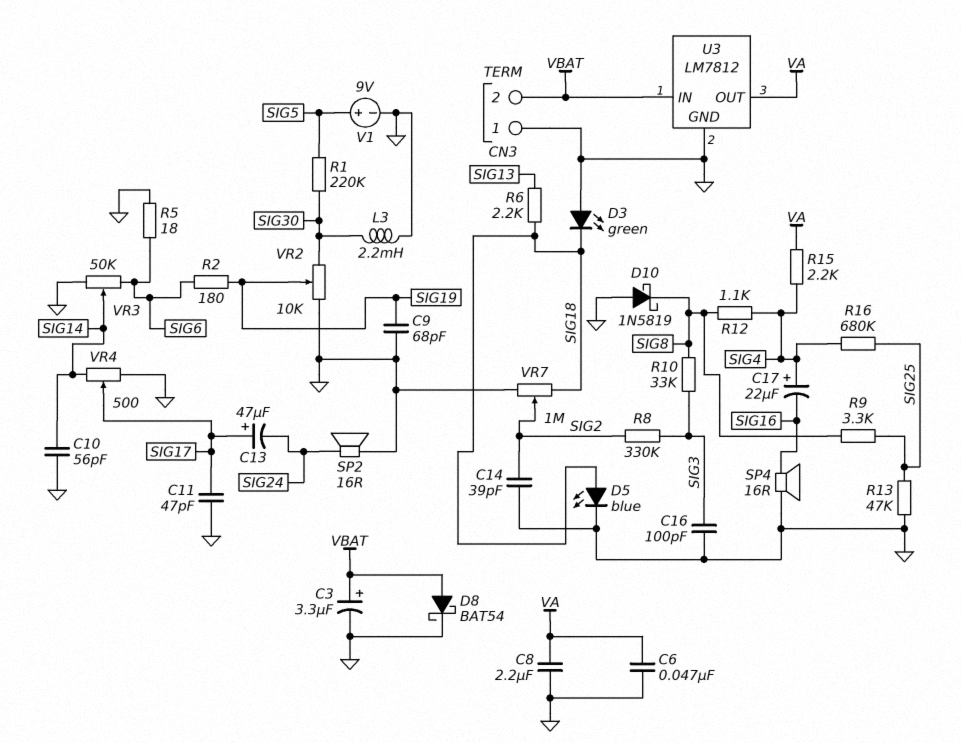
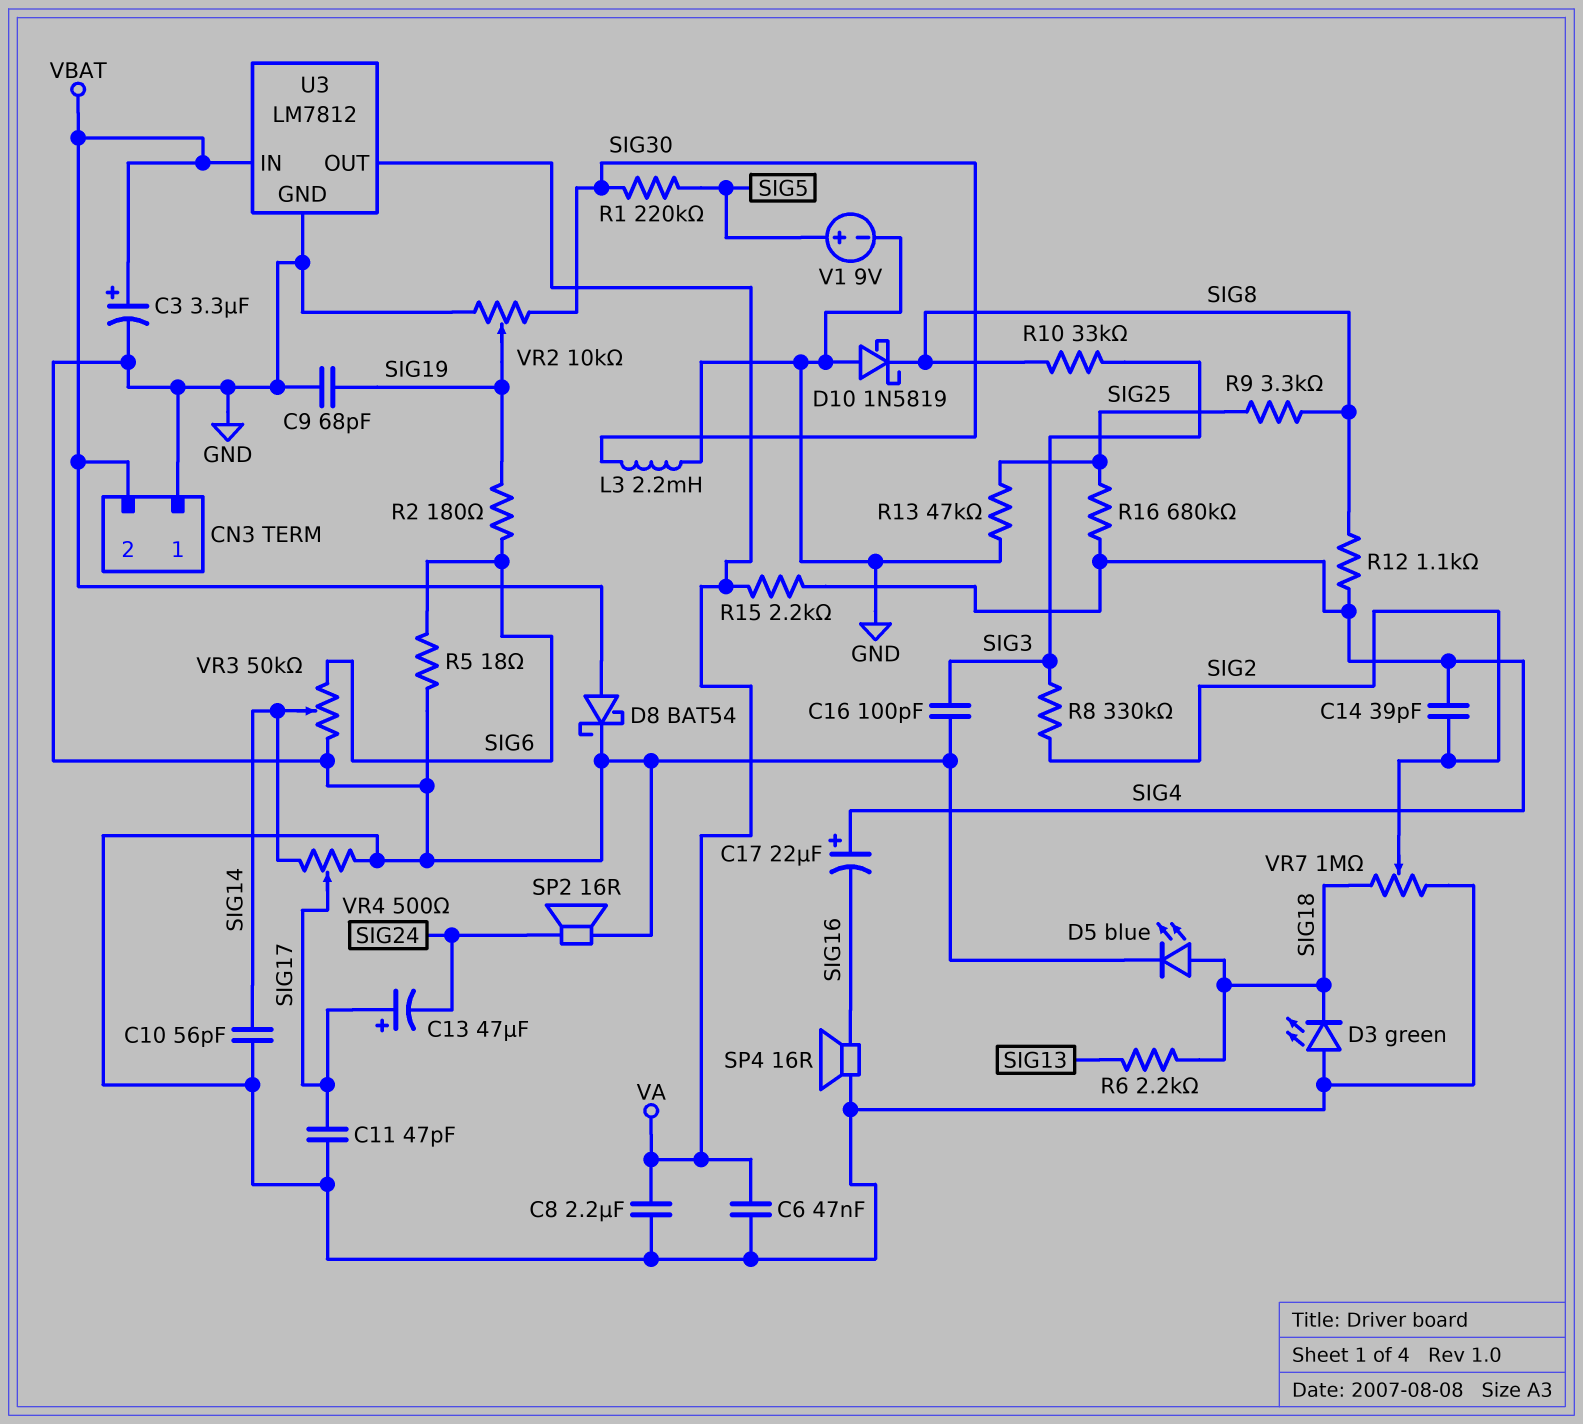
C14: 39pF (GND, SIG2) -> 39pF (SIG2, SIG4)

